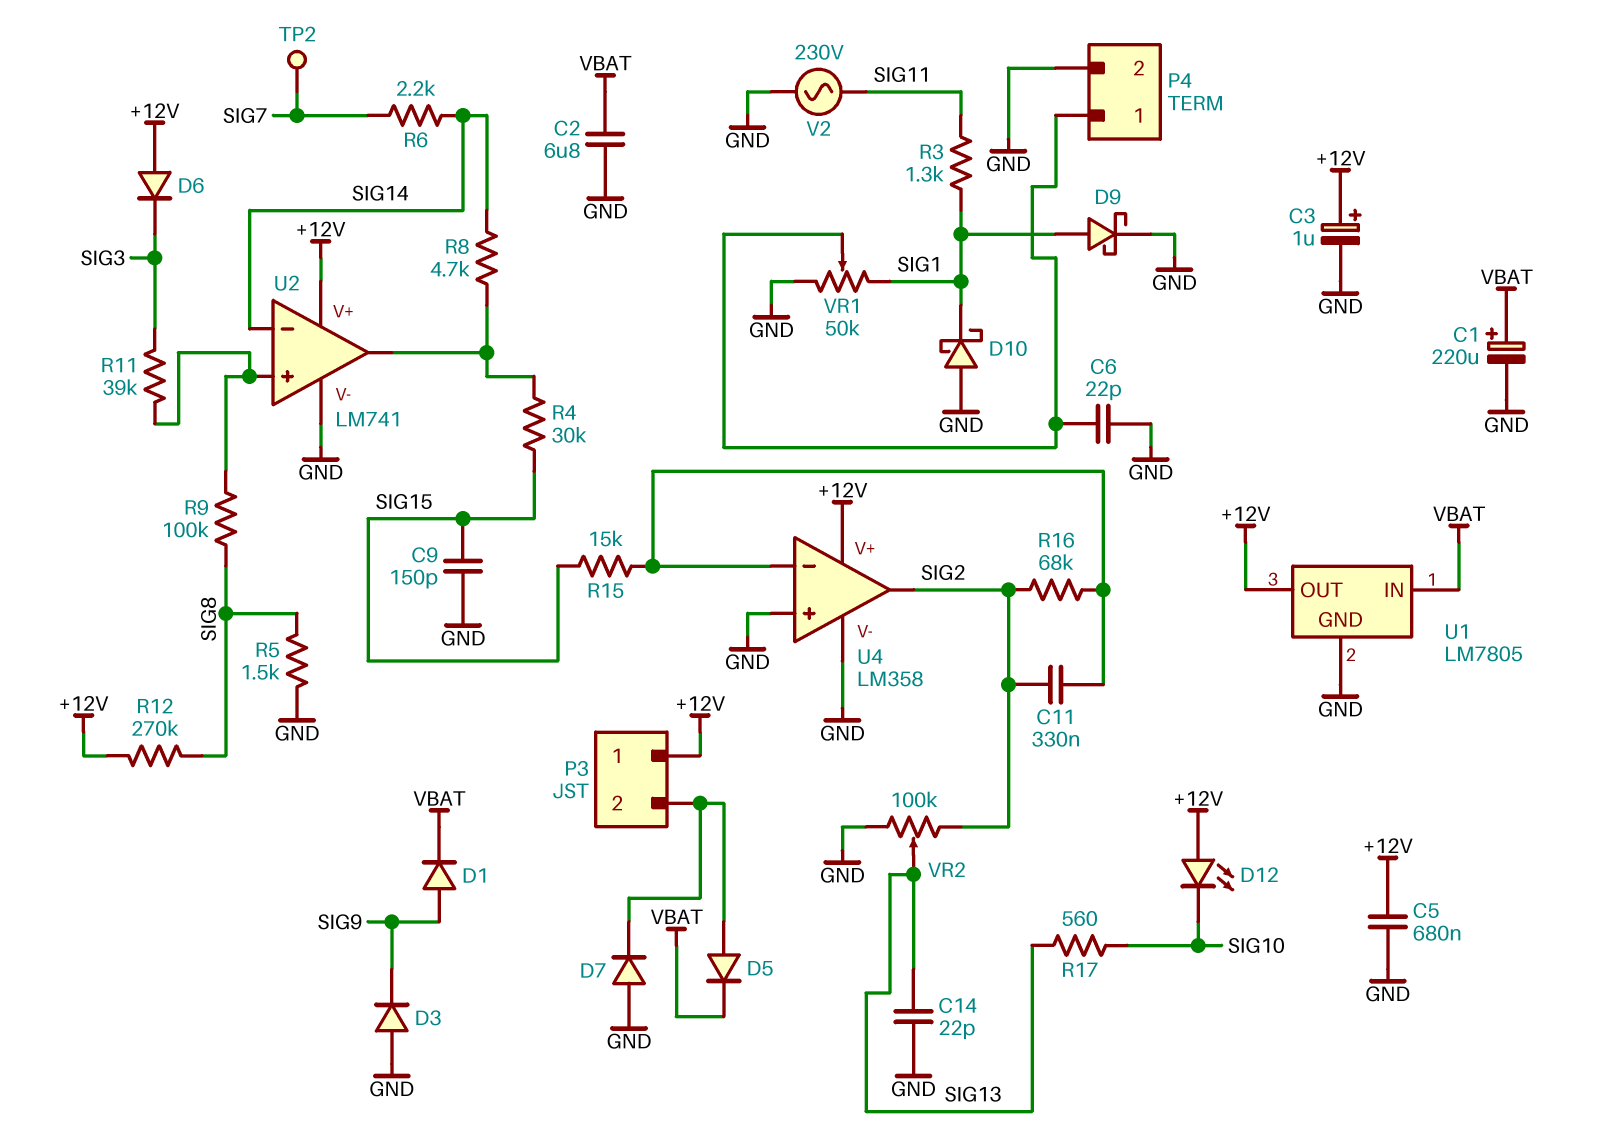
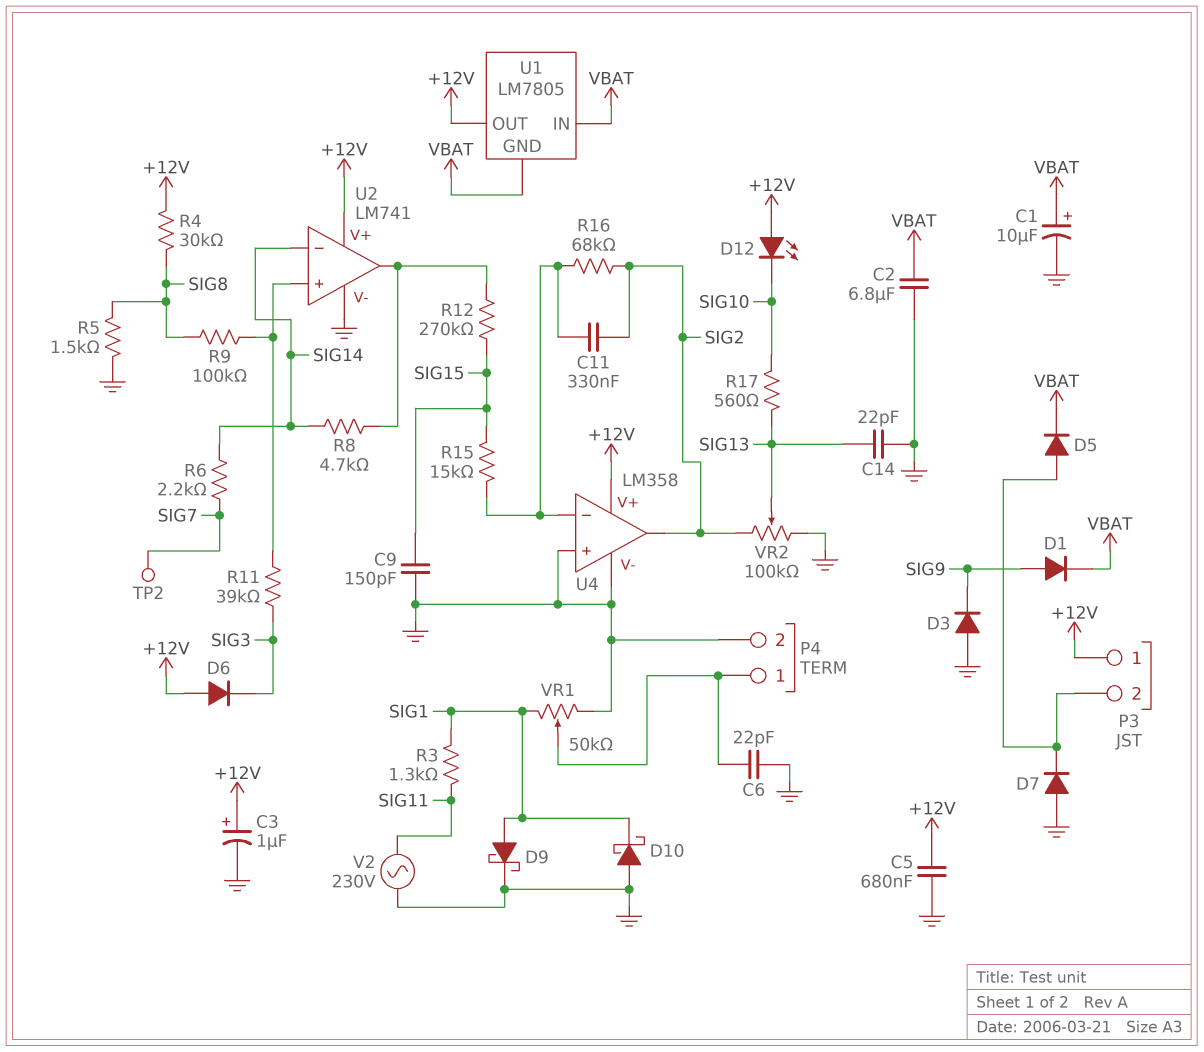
C1: 220uF (plus VBAT, minus GND) -> 10uF (plus VBAT, minus GND)
R4: 30k (SIG15, U2/out) -> 30k (+12V, SIG8)
R12: 270k (+12V, SIG8) -> 270k (SIG15, U2/out)
U1 pin GND: GND -> VBAT

